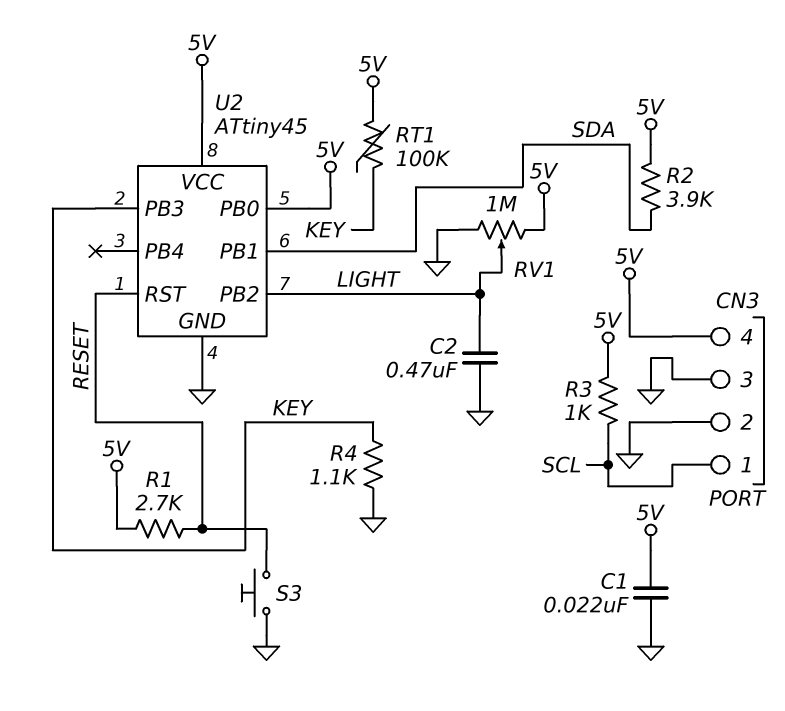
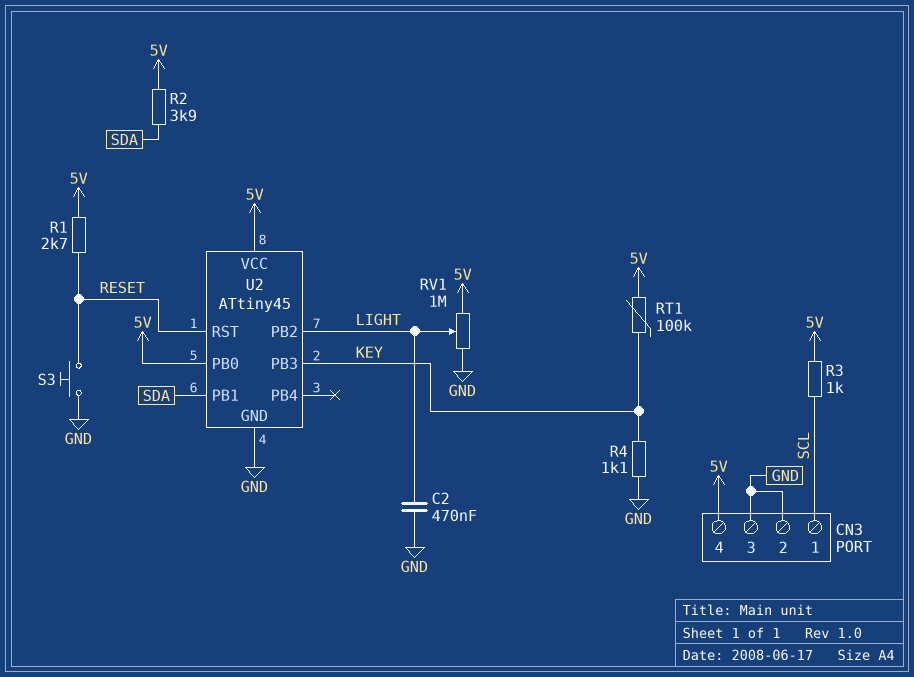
C1: 22nF (5V, GND) -> none

